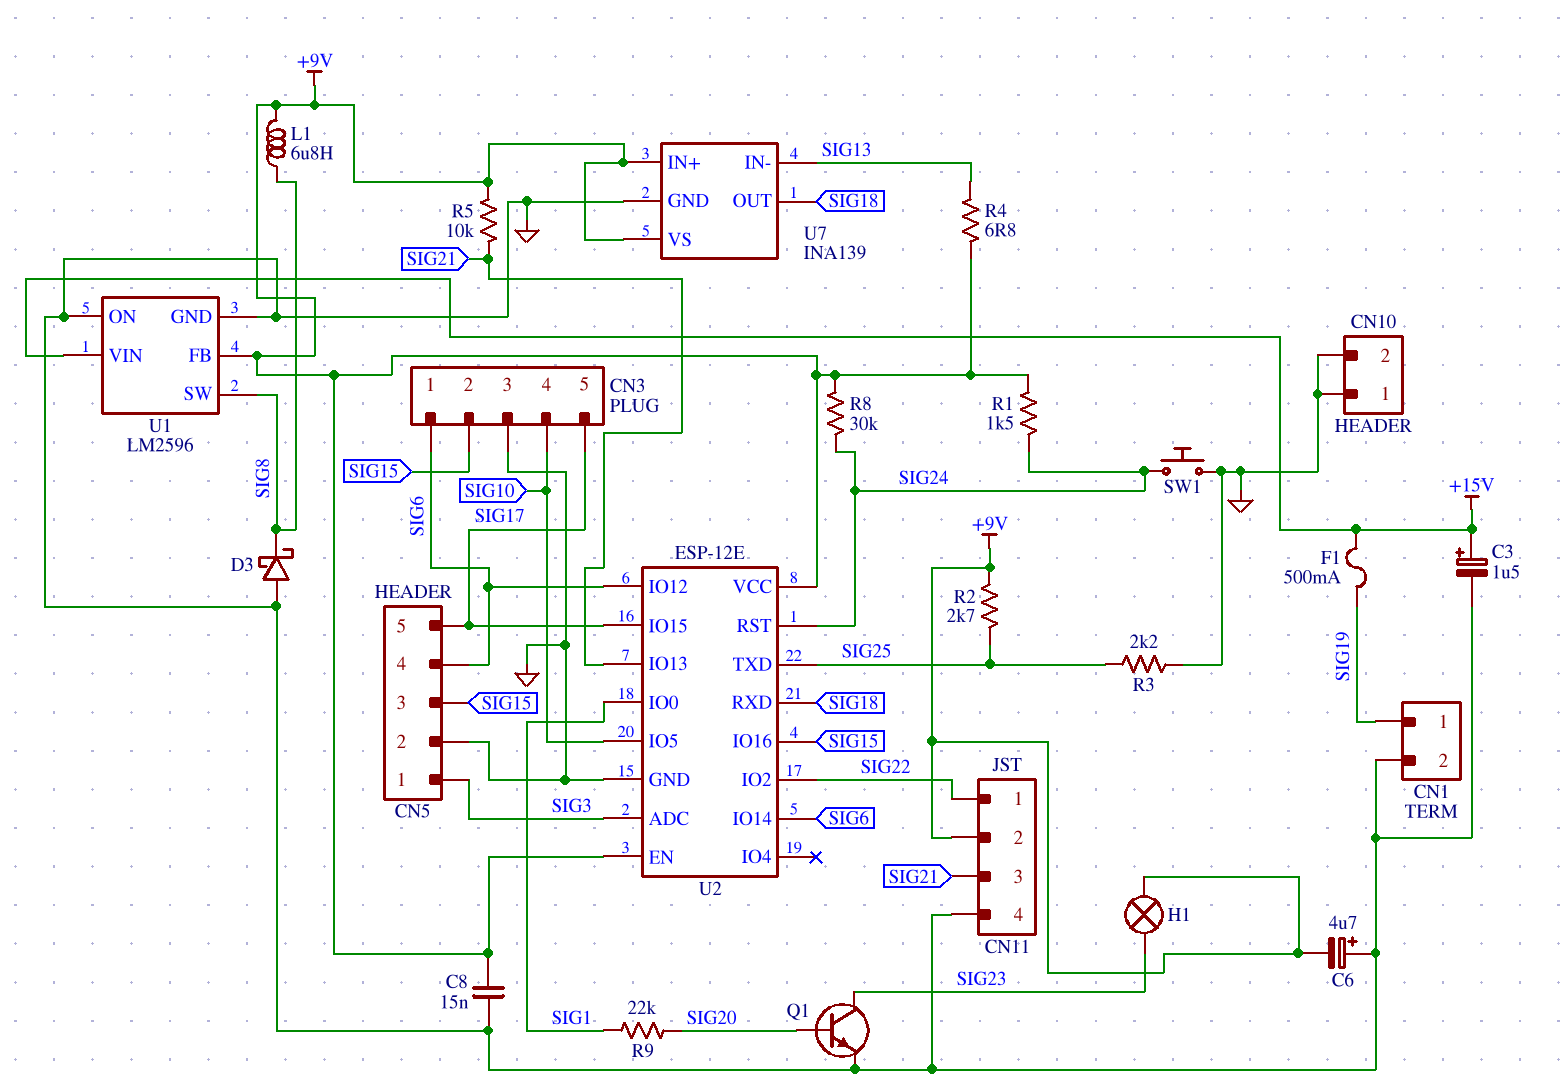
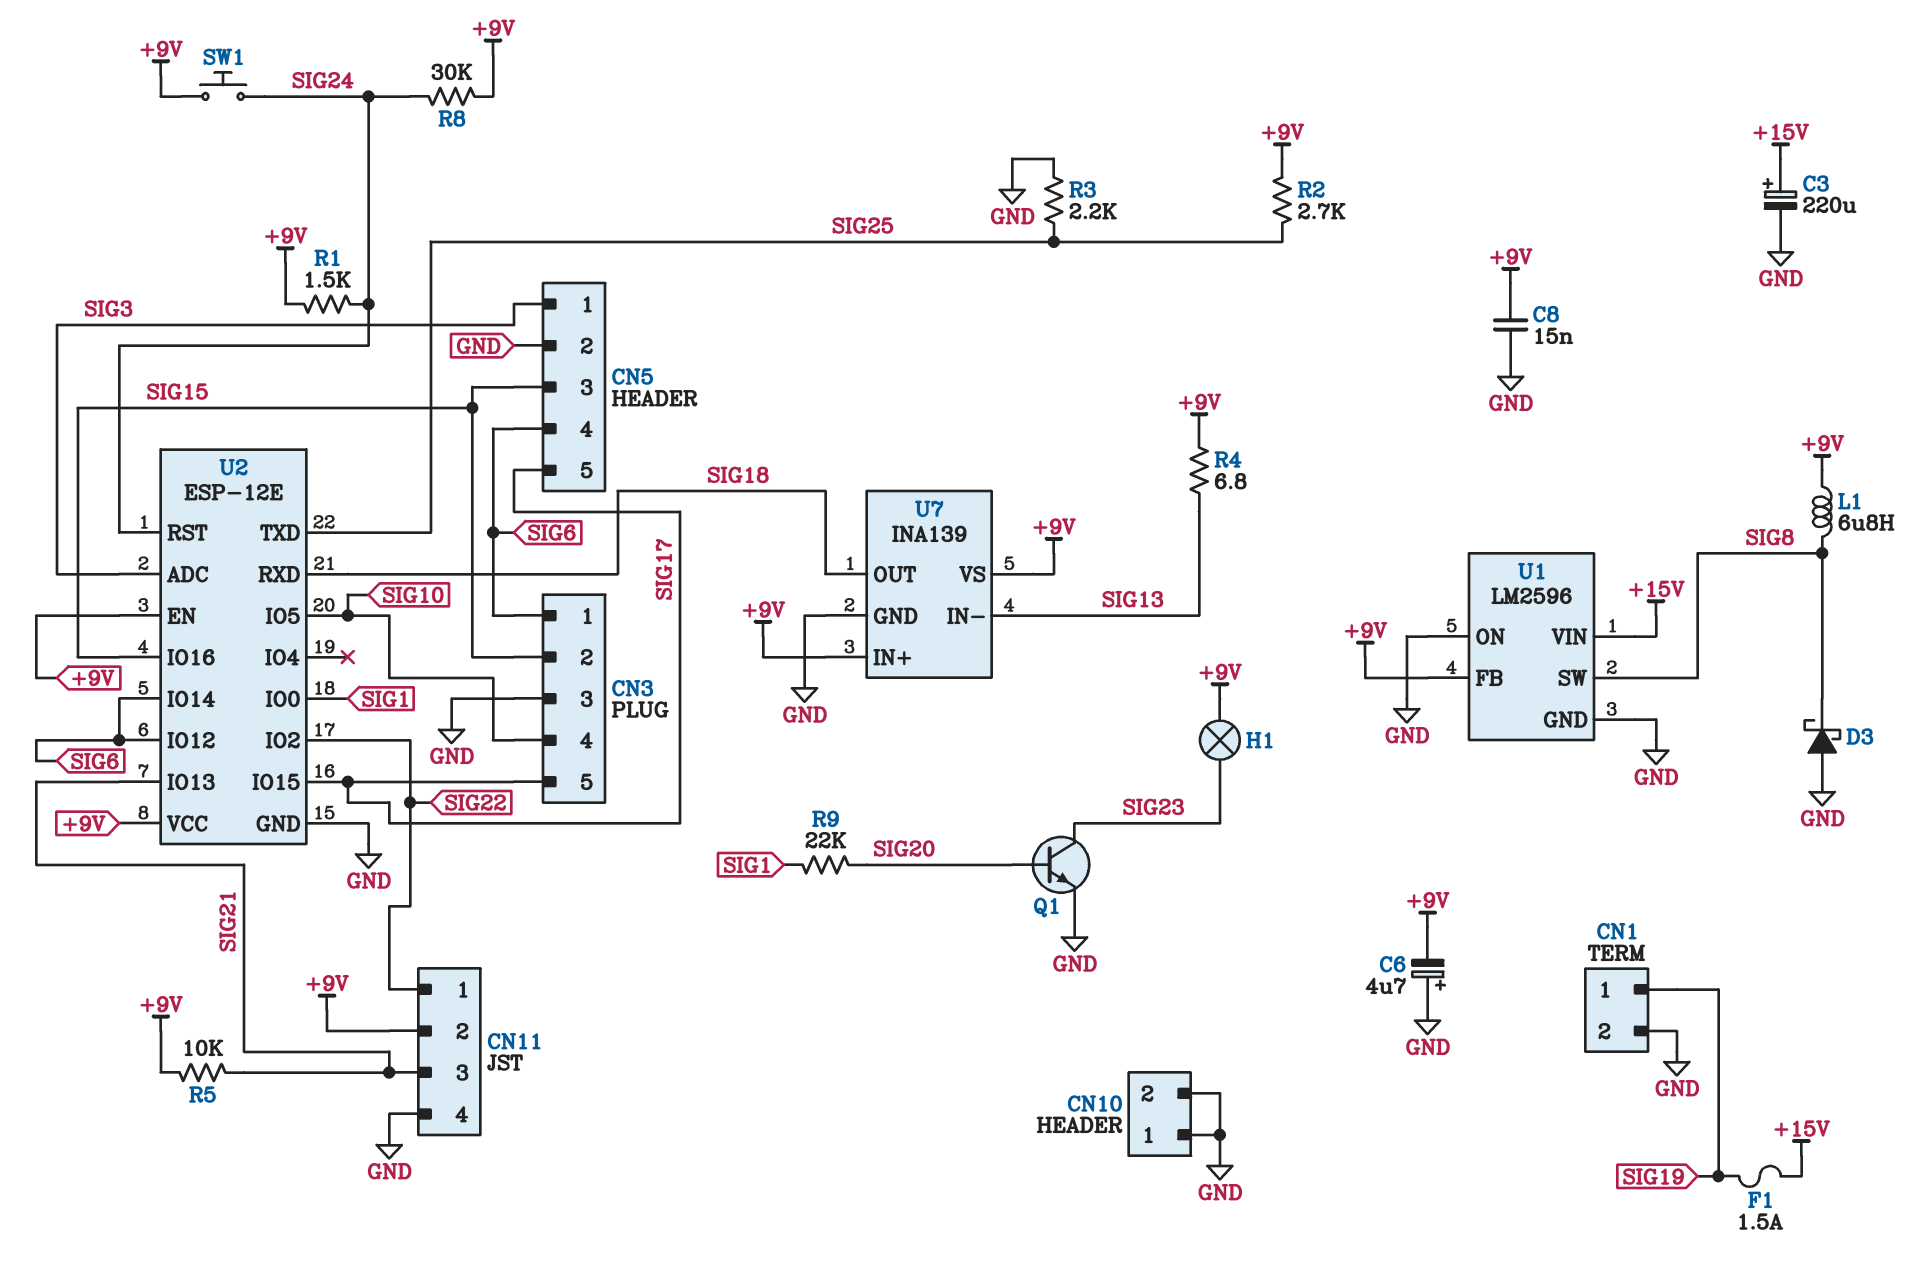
C3: 1.5uF (plus +15V, minus GND) -> 220uF (plus +15V, minus GND)
F1: 500mA (+15V, SIG19) -> 1.5A (+15V, SIG19)
SW1: button (GND, SIG24) -> button (+9V, SIG24)

